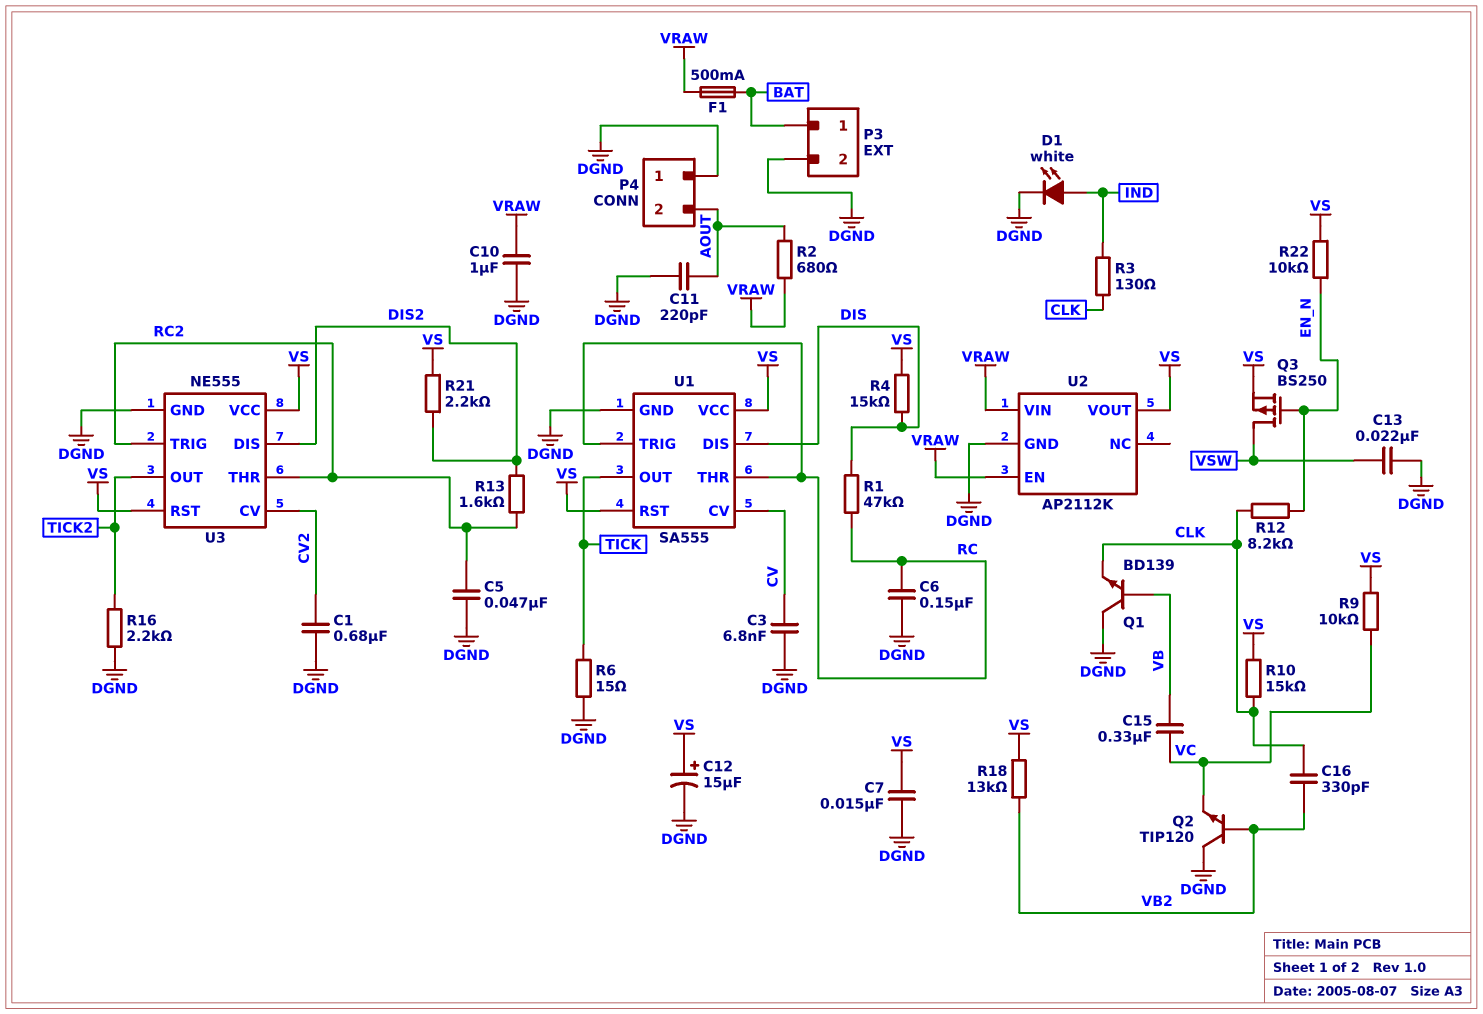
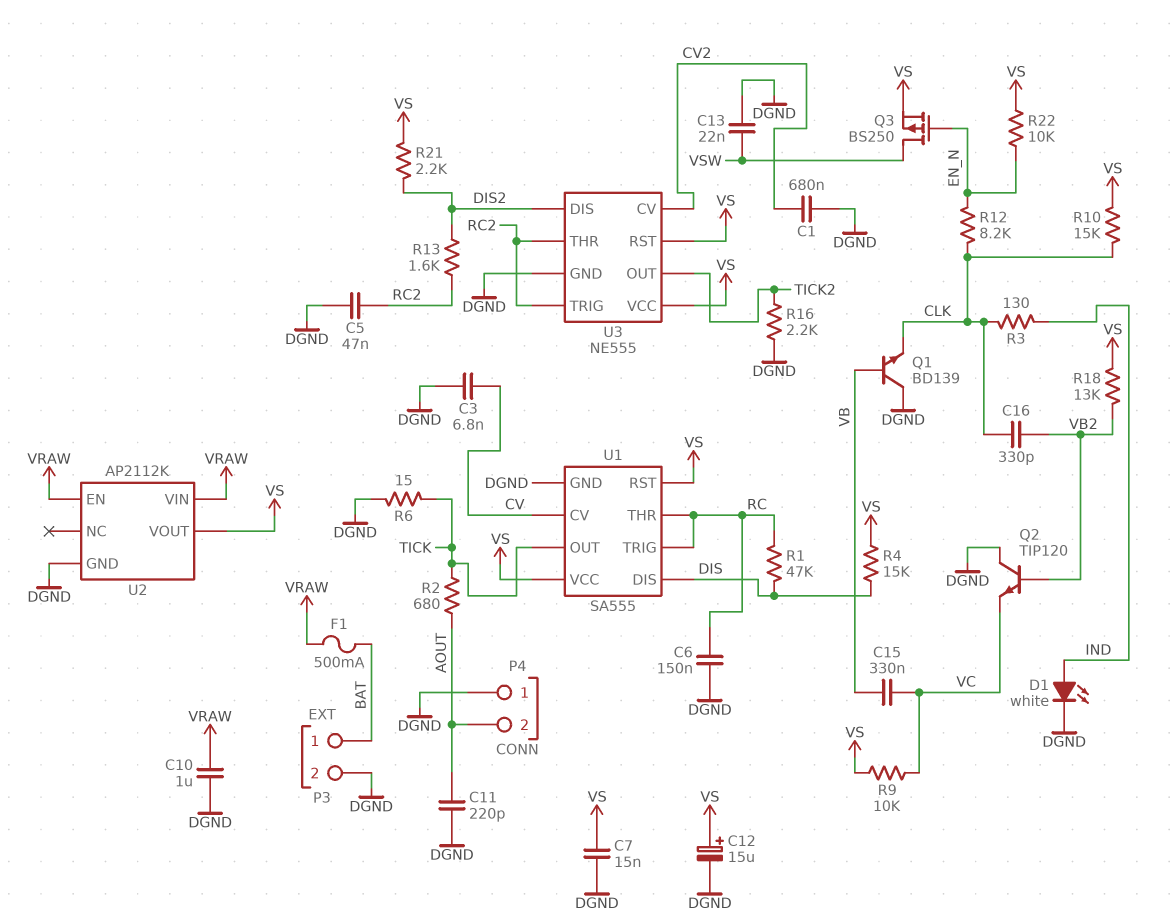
R2: 680 (AOUT, VRAW) -> 680 (AOUT, TICK)

